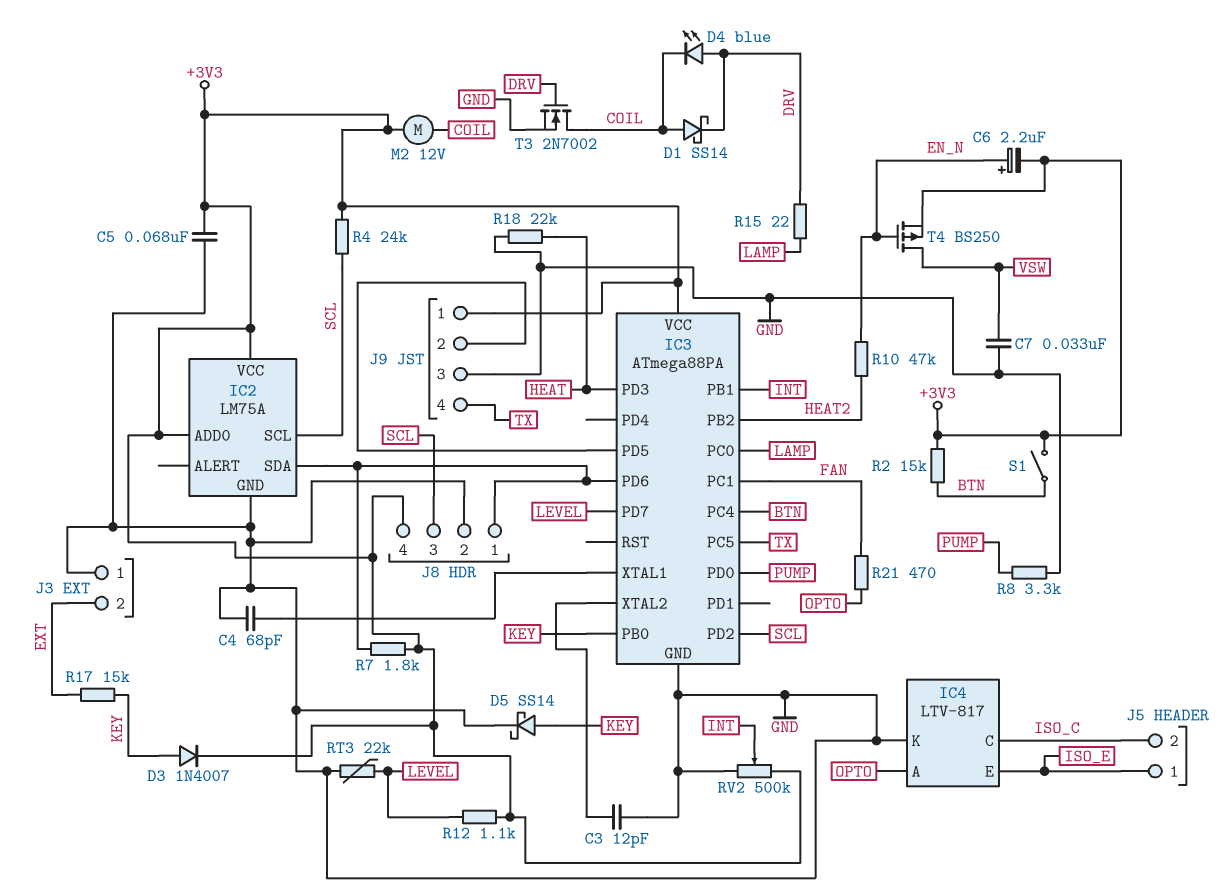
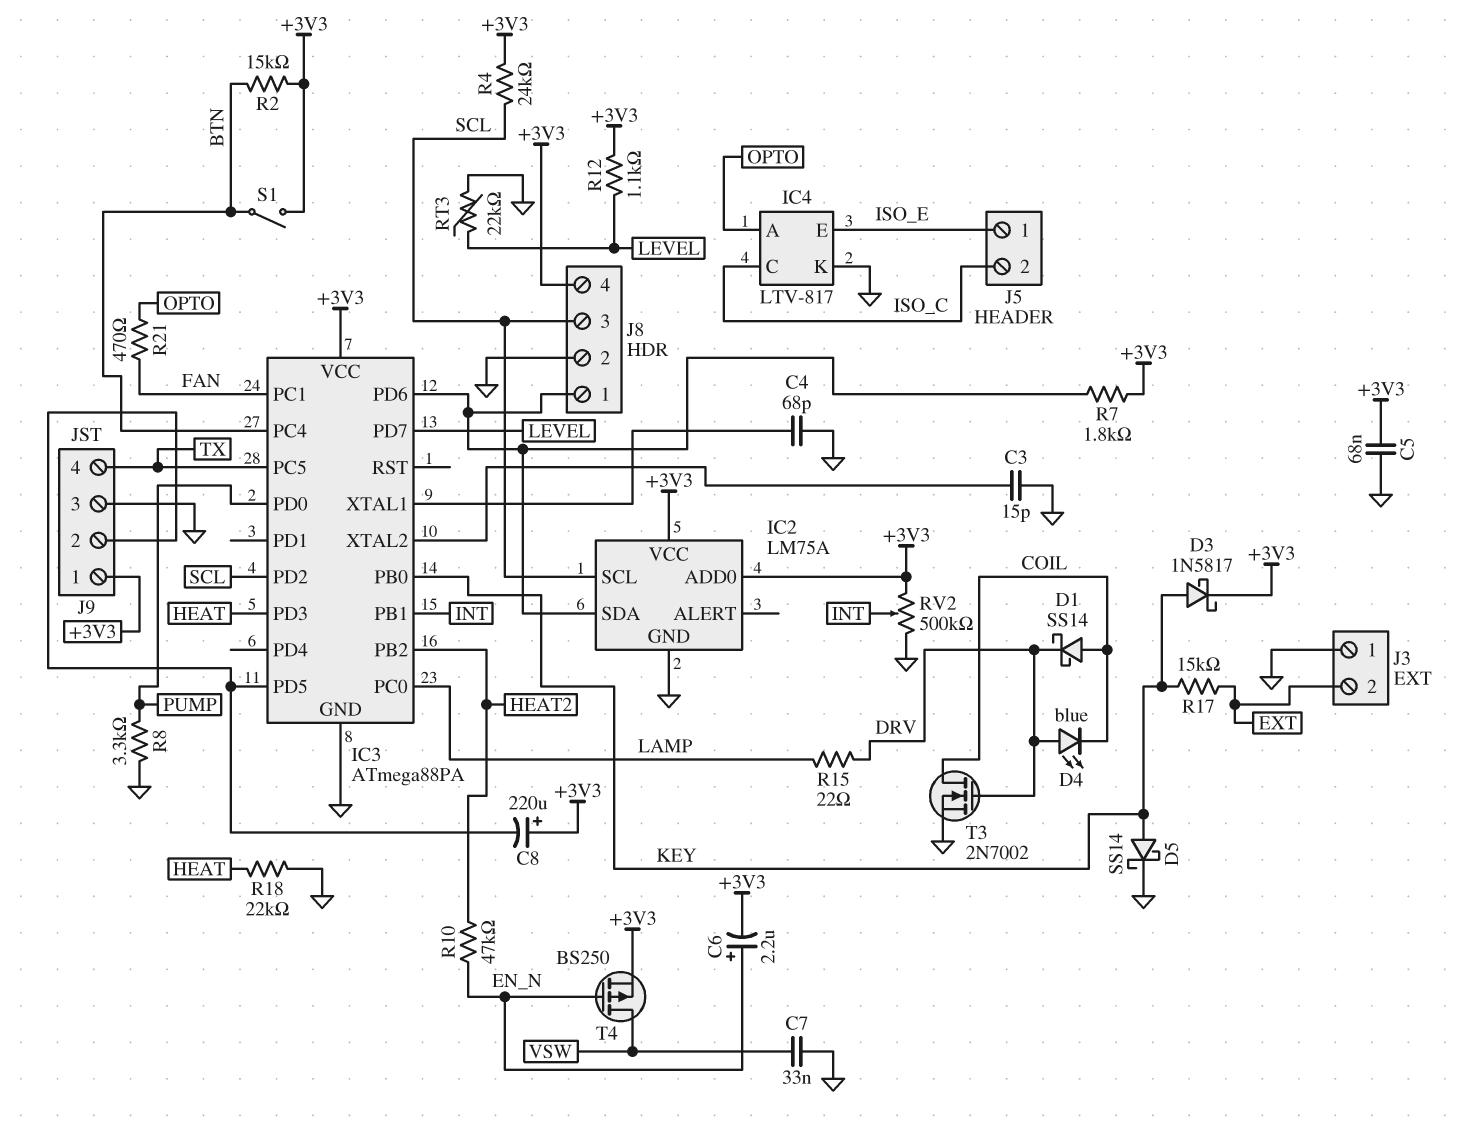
C3: 12pF (GND, IC3/XTAL2) -> 15pF (GND, IC3/XTAL2)
C8: none -> 220uF (plus +3V3, minus IC3/PD5)
D3: diode 1N4007 (A KEY, K +3V3) -> schottky 1N5817 (A KEY, K +3V3)
M2: motor 12V (+3V3, COIL) -> none

